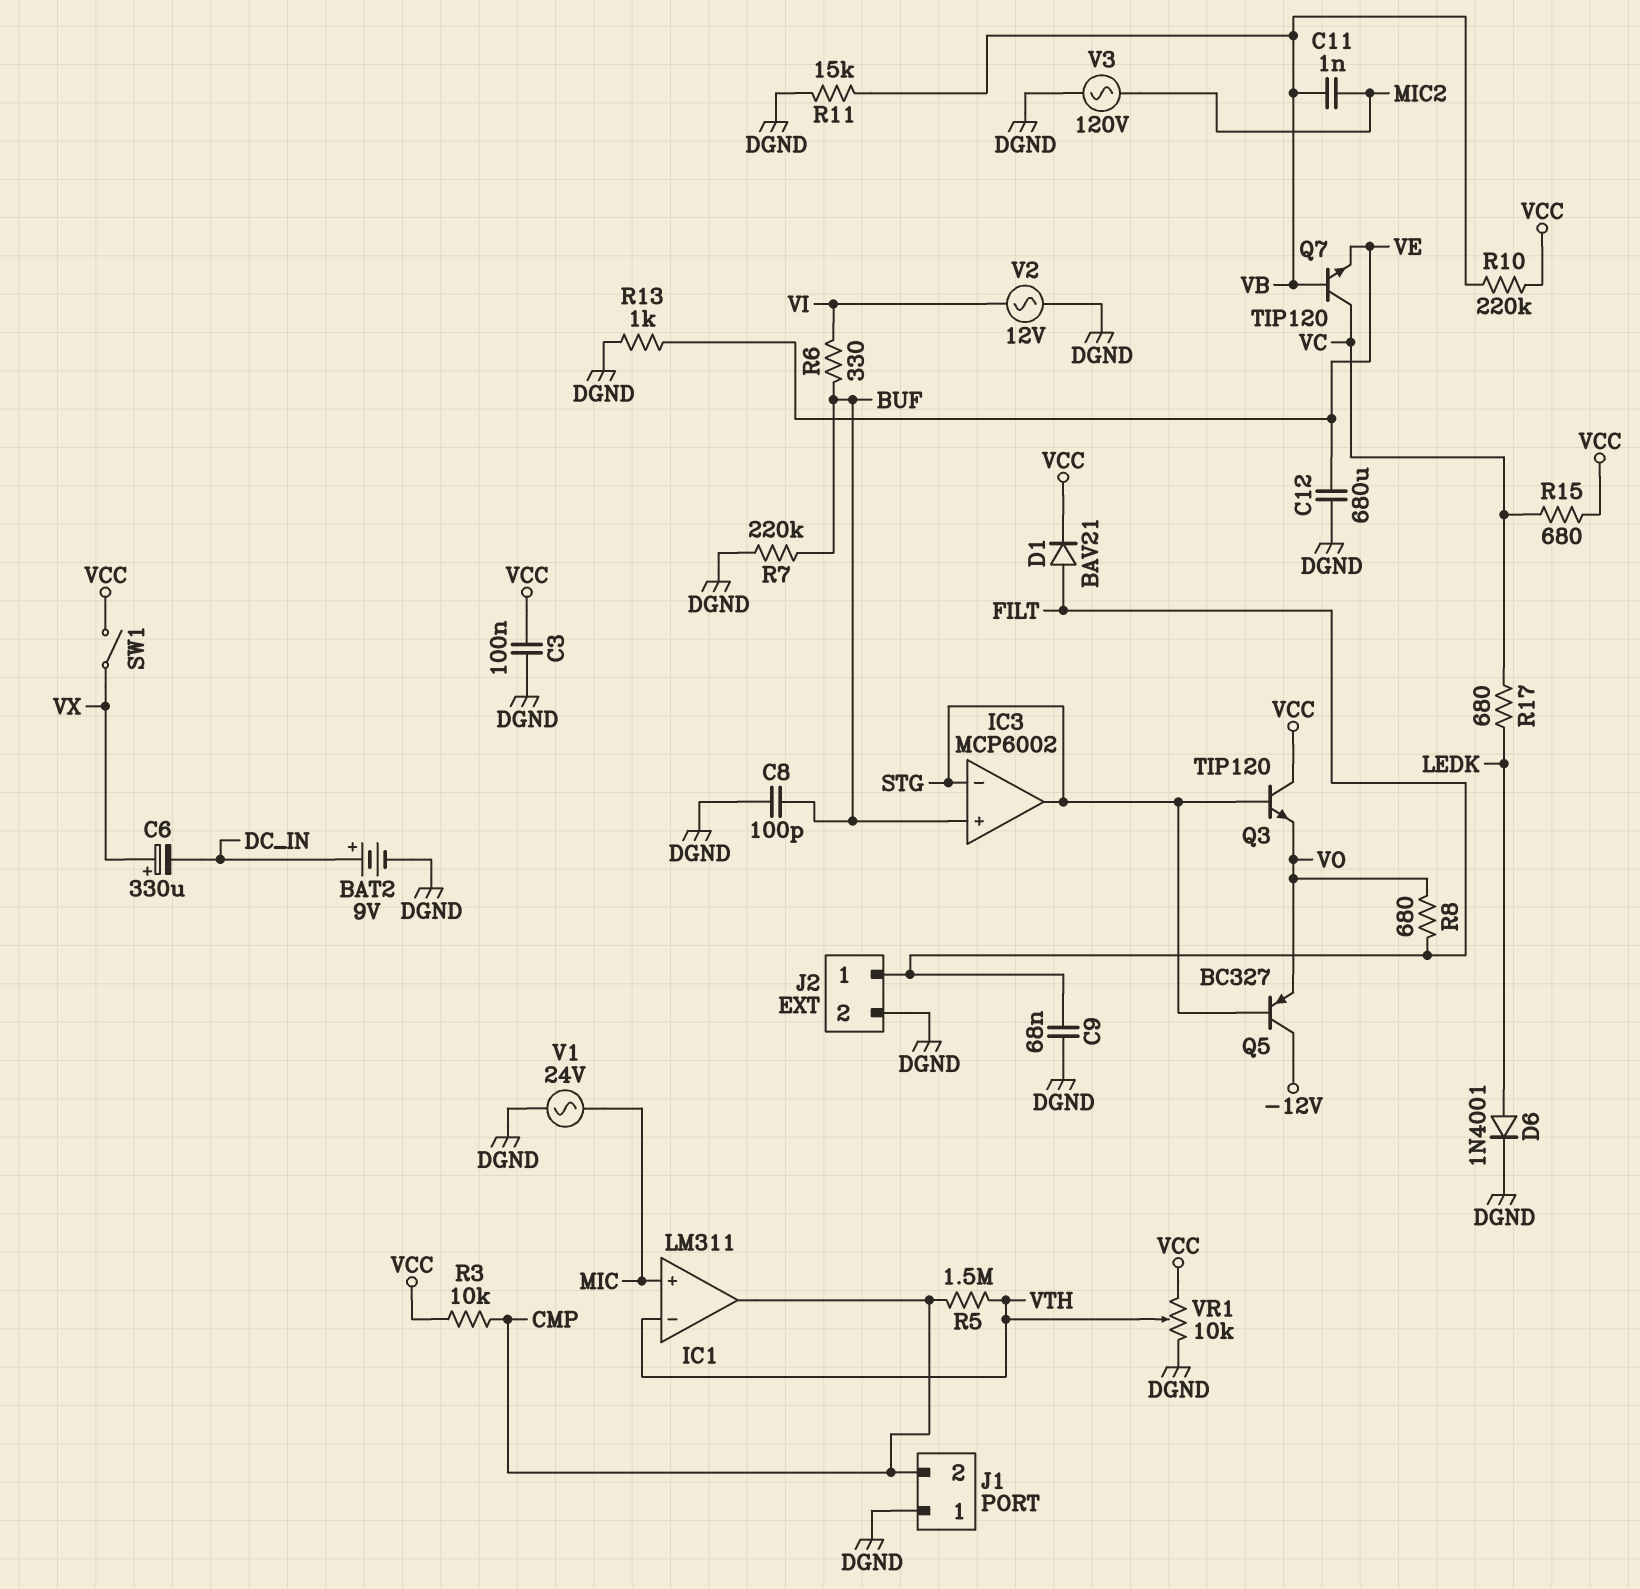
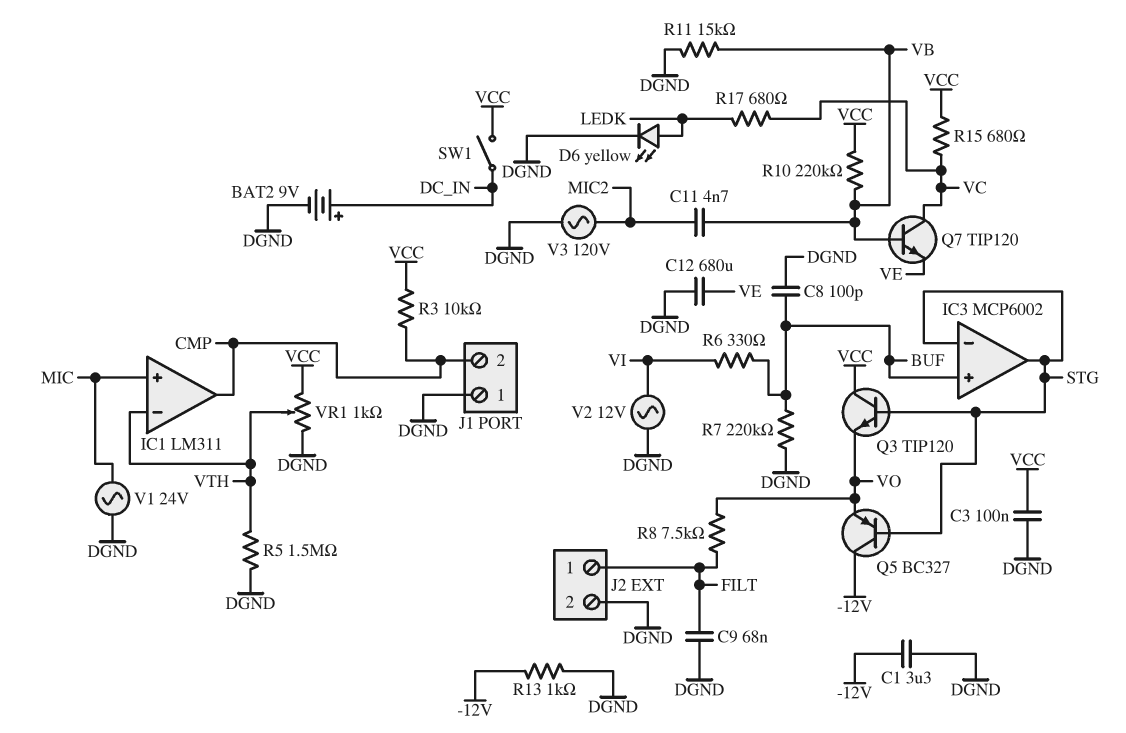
C1: none -> 3.3uF (-12V, DGND)
C6: 330uF (plus VX, minus DC_IN) -> none
C11: 1nF (MIC2, VB) -> 4.7nF (MIC2, VB)
D1: diode BAV21 (A FILT, K VCC) -> none
D6: diode 1N4001 (A LEDK, K DGND) -> LED yellow (A LEDK, K DGND)
R5: 1.5M (CMP, VTH) -> 1.5M (DGND, VTH)
R8: 680 (FILT, VO) -> 7.5k (FILT, VO)
R13: 1k (DGND, VE) -> 1k (-12V, DGND)
SW1: switch (VCC, VX) -> switch (DC_IN, VCC)
VR1: 10k (DGND, VCC, wiper VTH) -> 1k (DGND, VCC, wiper VTH)

